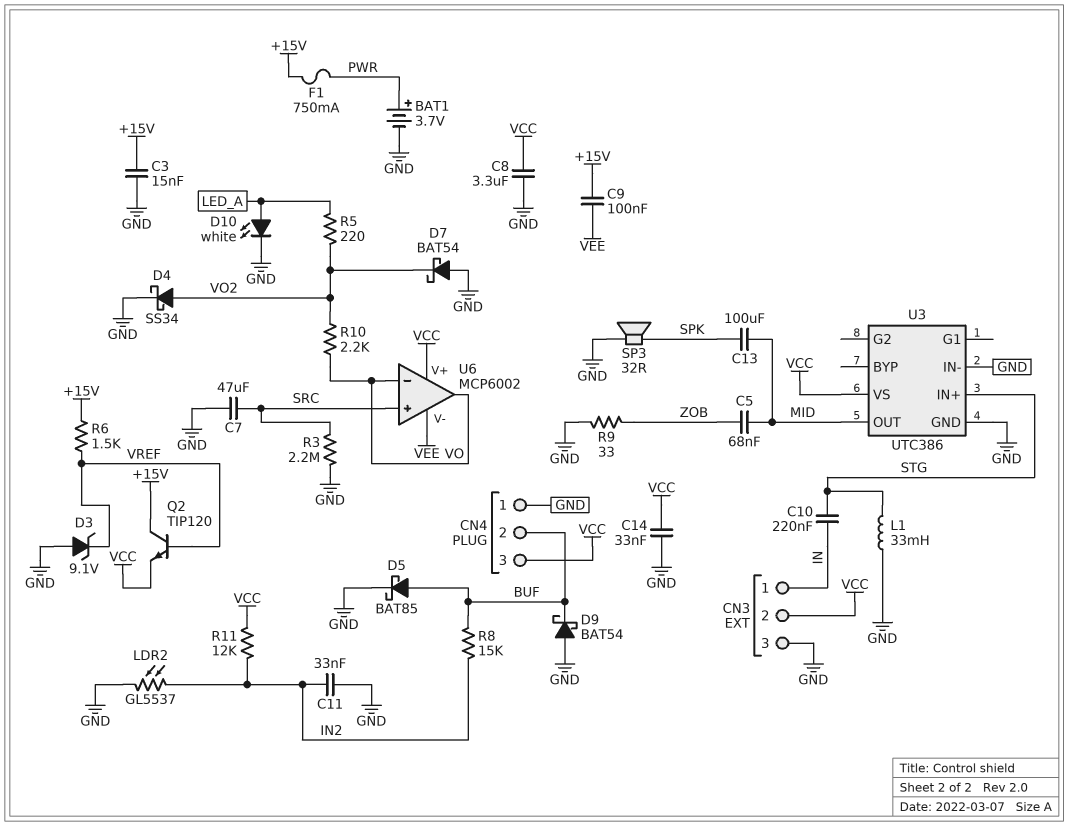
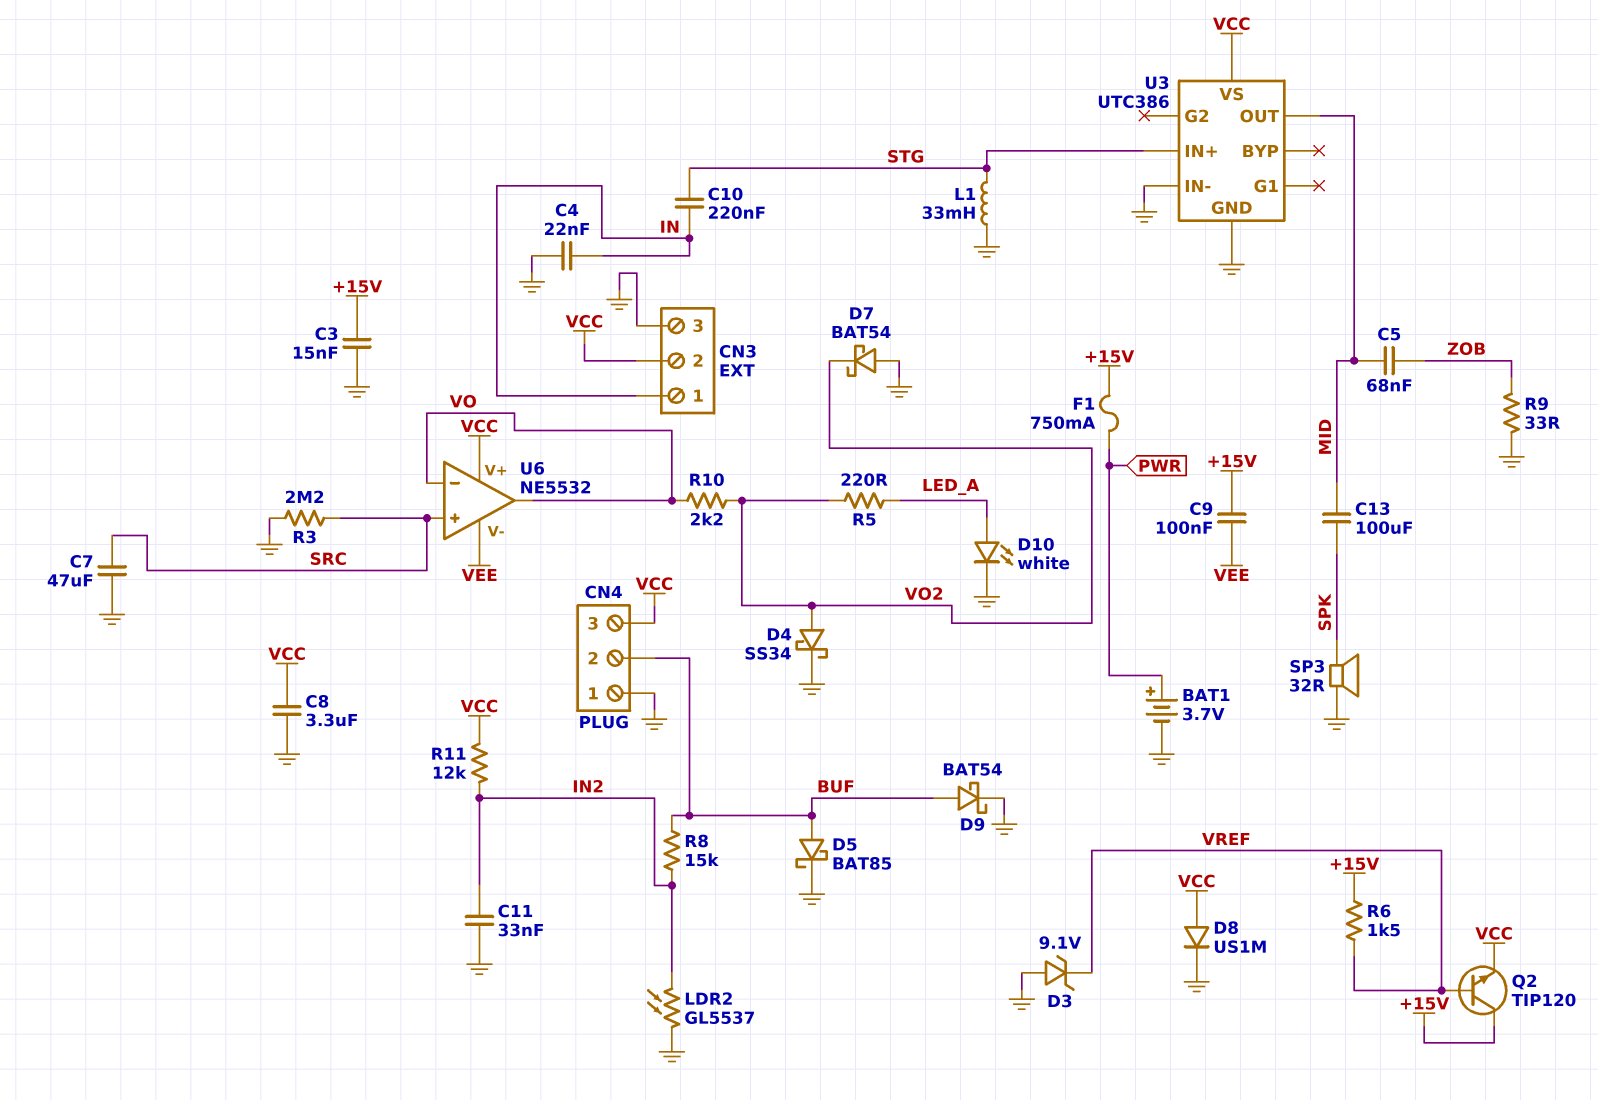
C4: none -> 22nF (GND, IN)
C14: 33nF (GND, VCC) -> none
D8: none -> diode US1M (A VCC, K GND)
D9: schottky BAT54 (A GND, K BUF) -> schottky BAT54 (A BUF, K GND)
U6: MCP6002 -> NE5532

